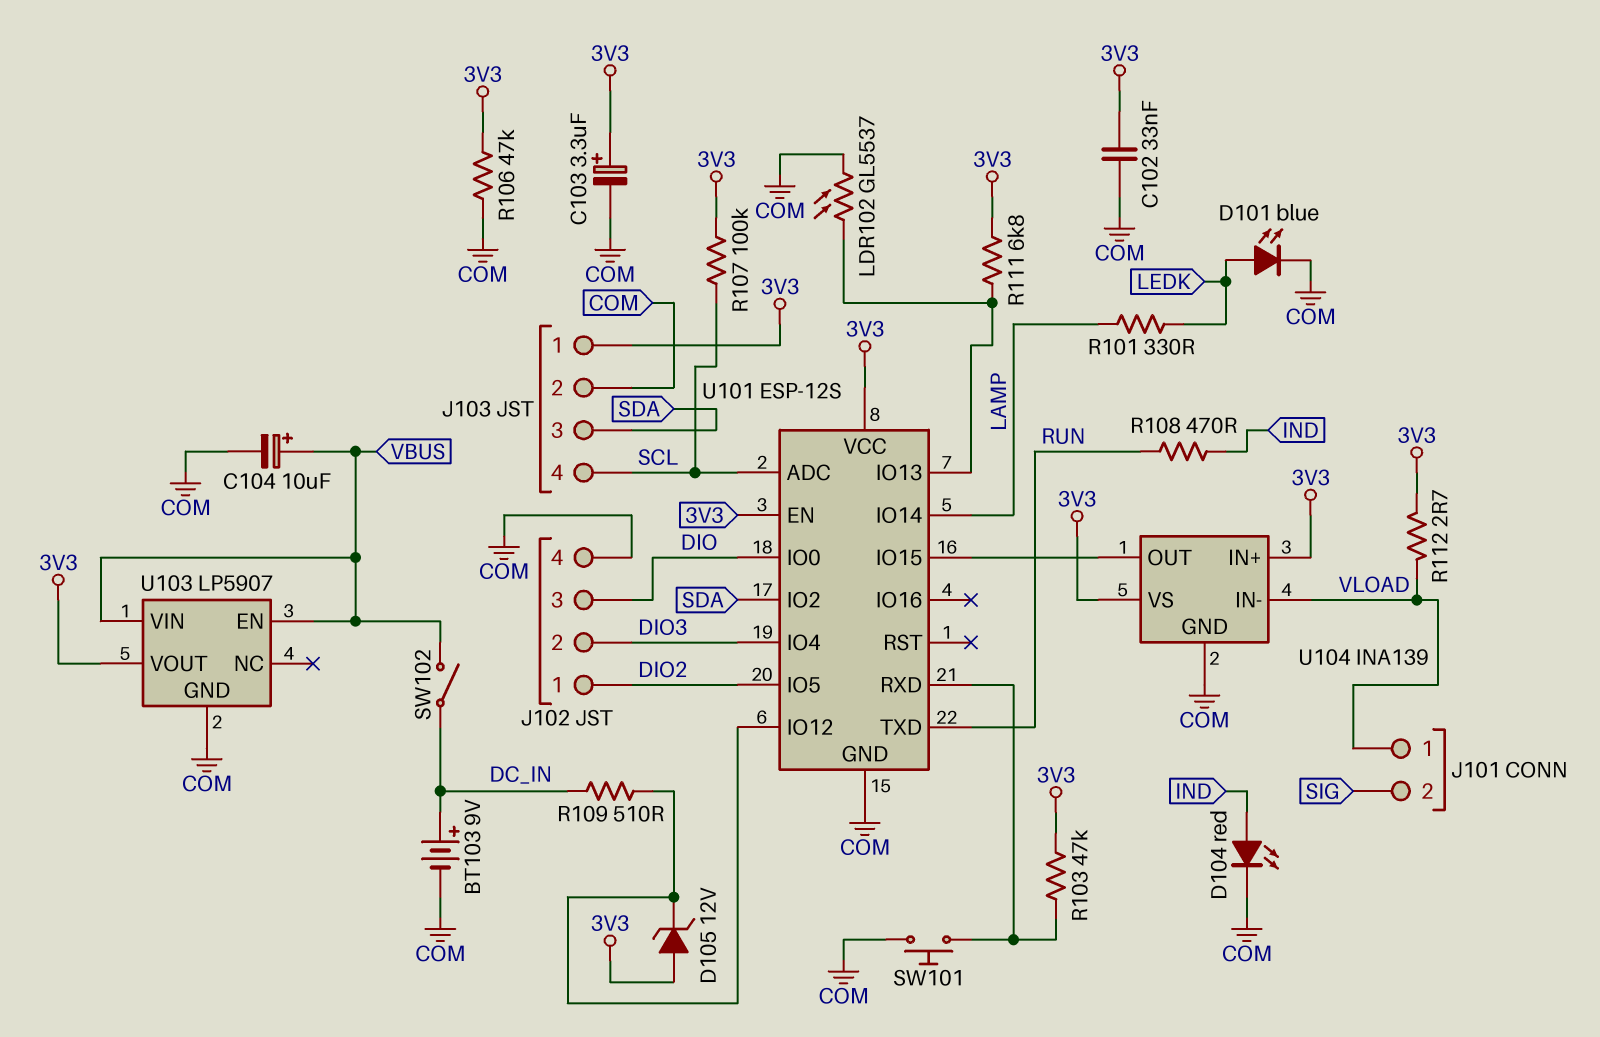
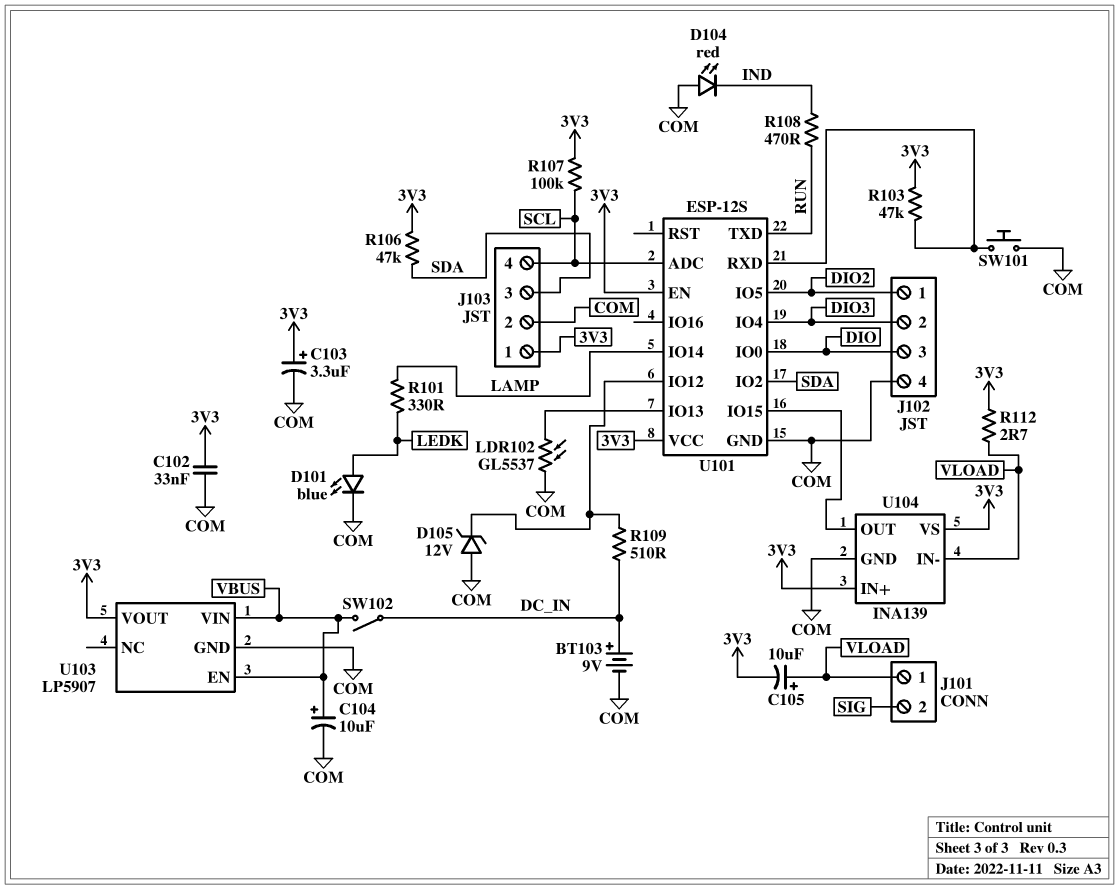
C105: none -> 10uF (plus VLOAD, minus 3V3)
D104: LED red (A IND, K COM) -> LED red (A COM, K IND)
D105: zener 12V (A 3V3, K U101/IO12) -> zener 12V (A COM, K U101/IO12)
R106: 47k (3V3, COM) -> 47k (3V3, SDA)
R111: 6.8k (3V3, U101/IO13) -> none

